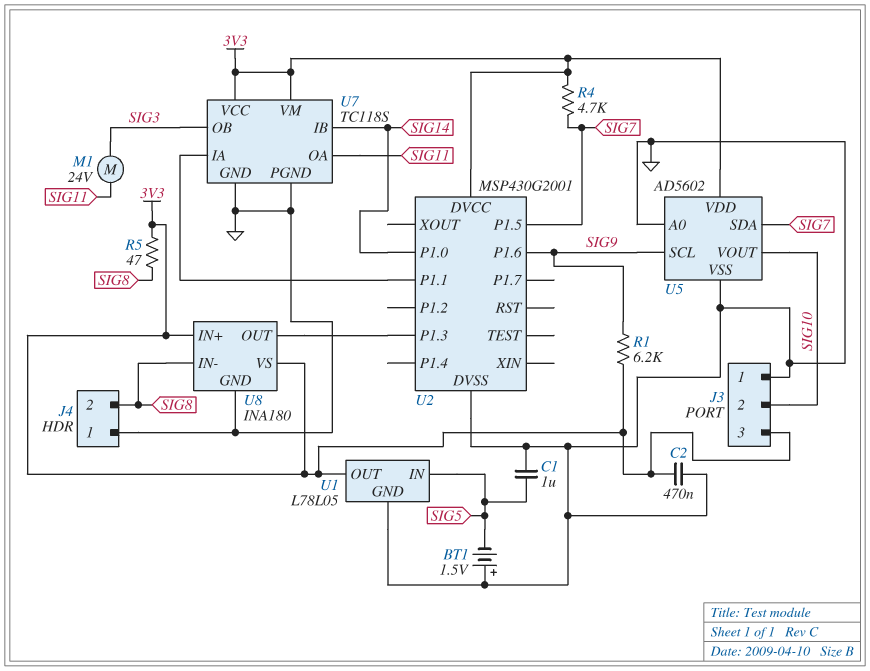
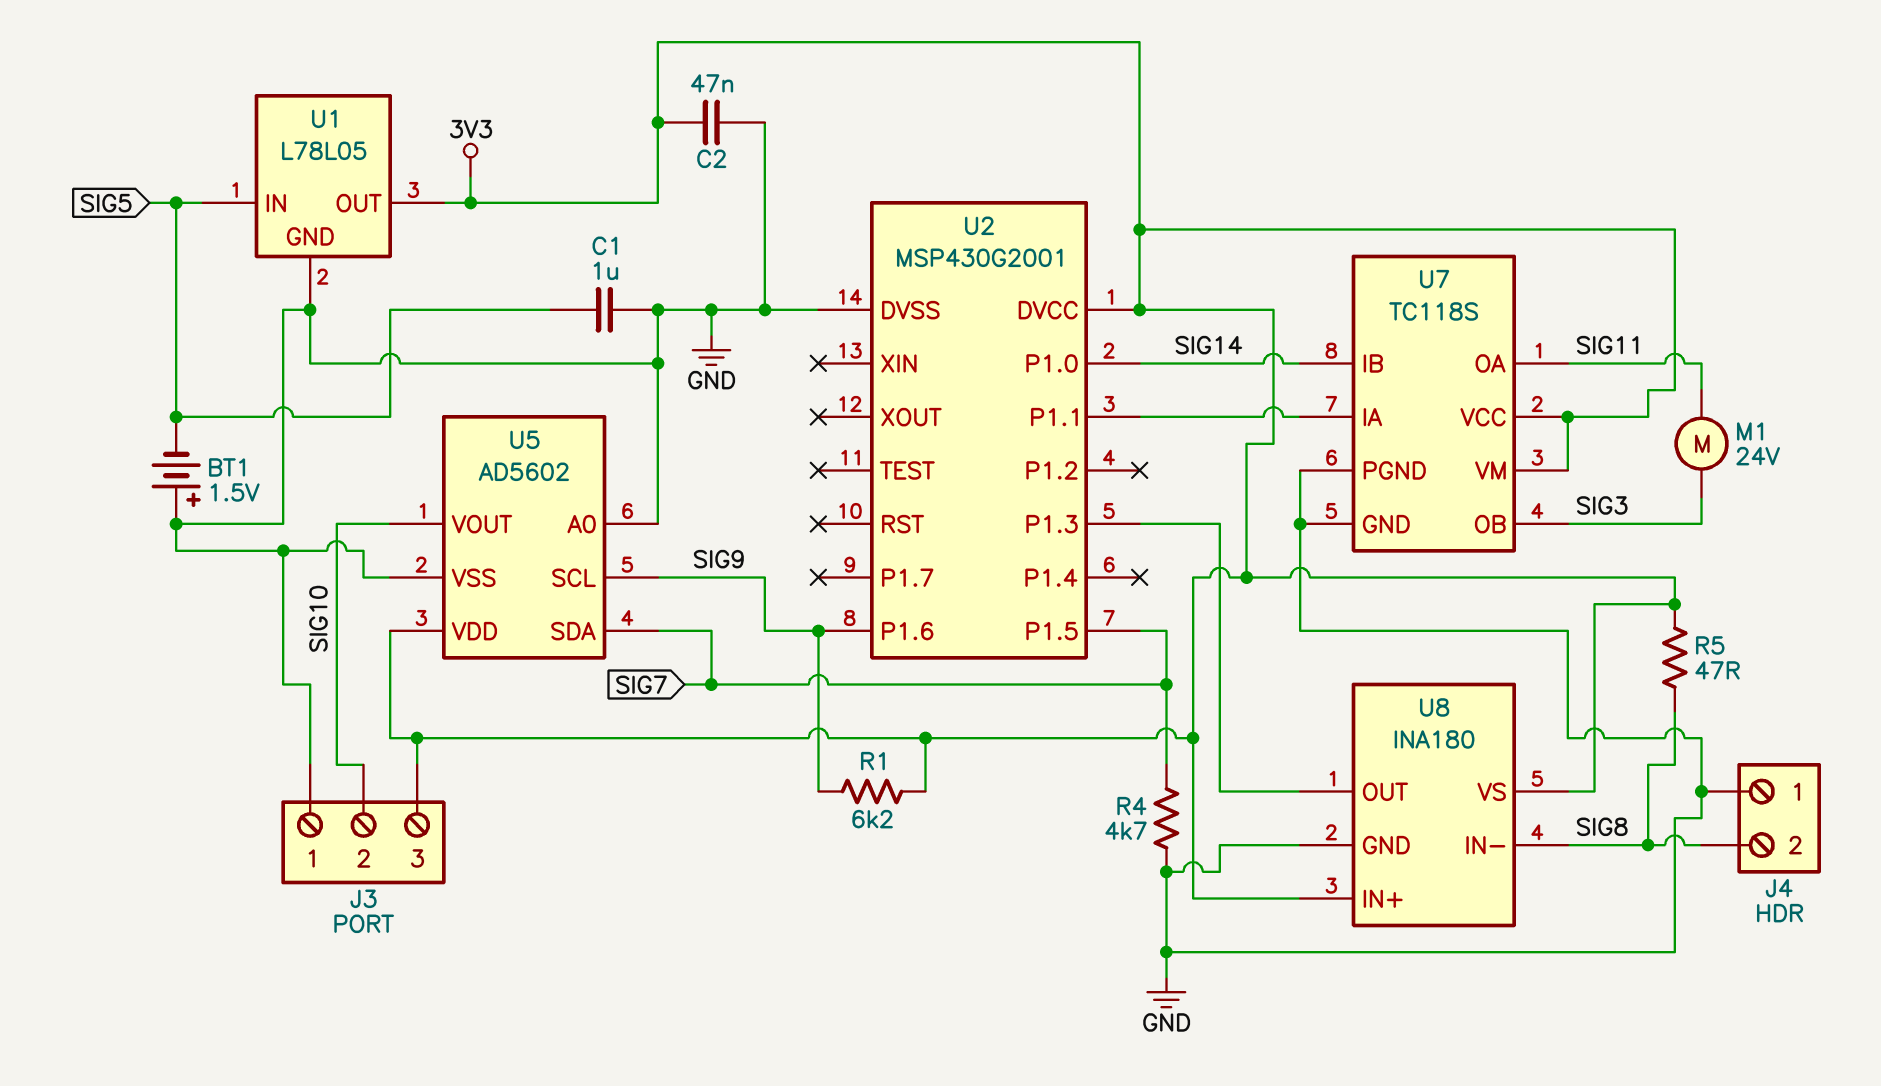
C2: 470nF (3V3, GND) -> 47nF (3V3, GND)
R4: 4.7k (3V3, SIG7) -> 4.7k (GND, SIG7)

